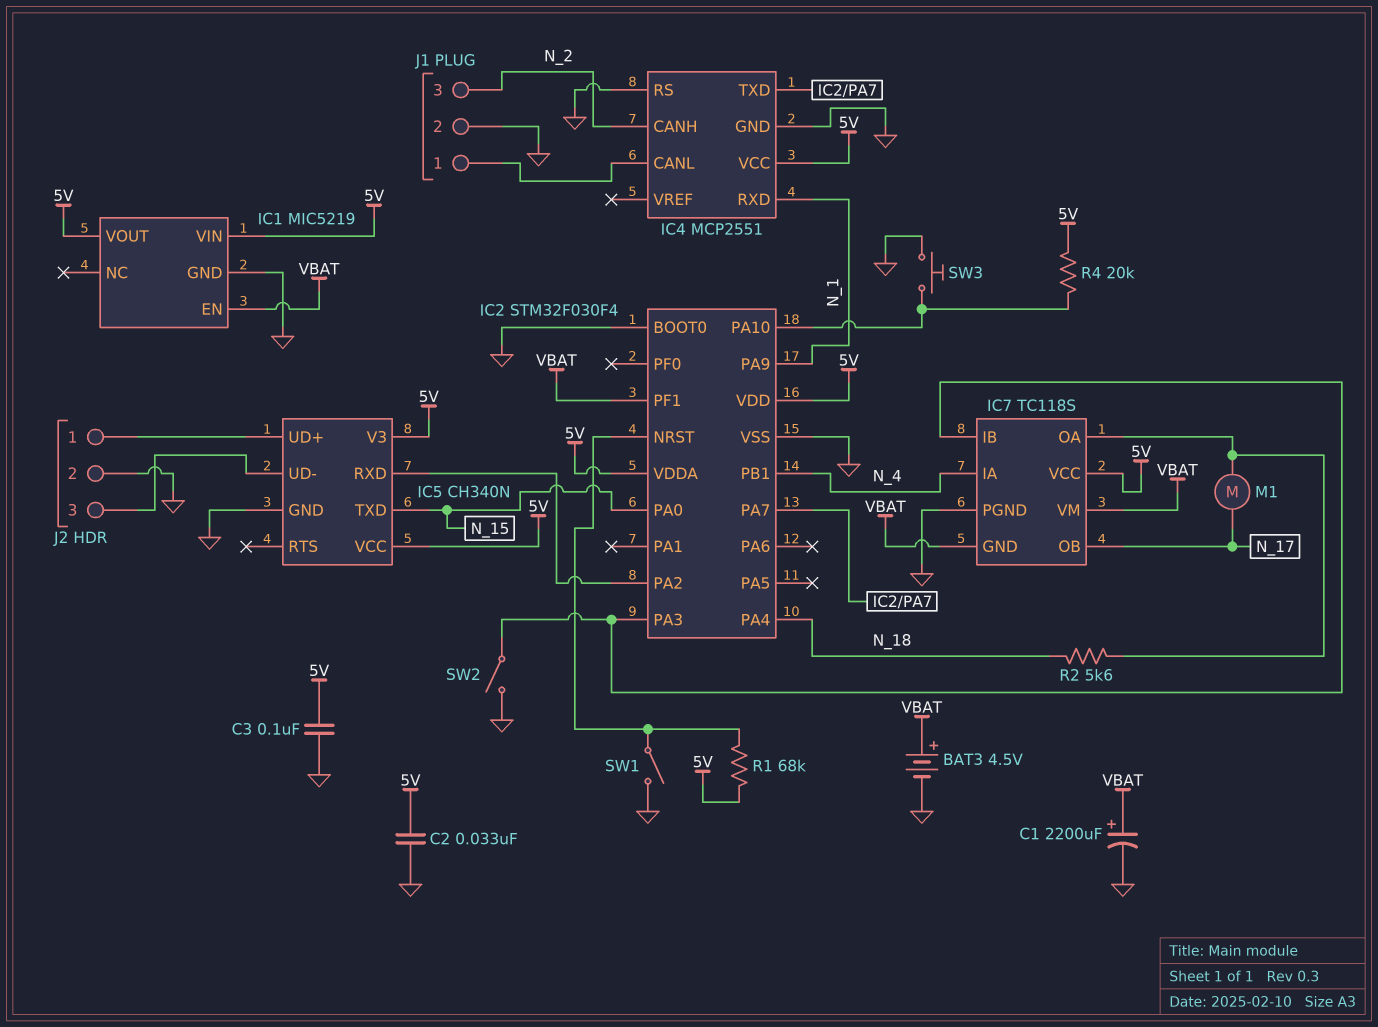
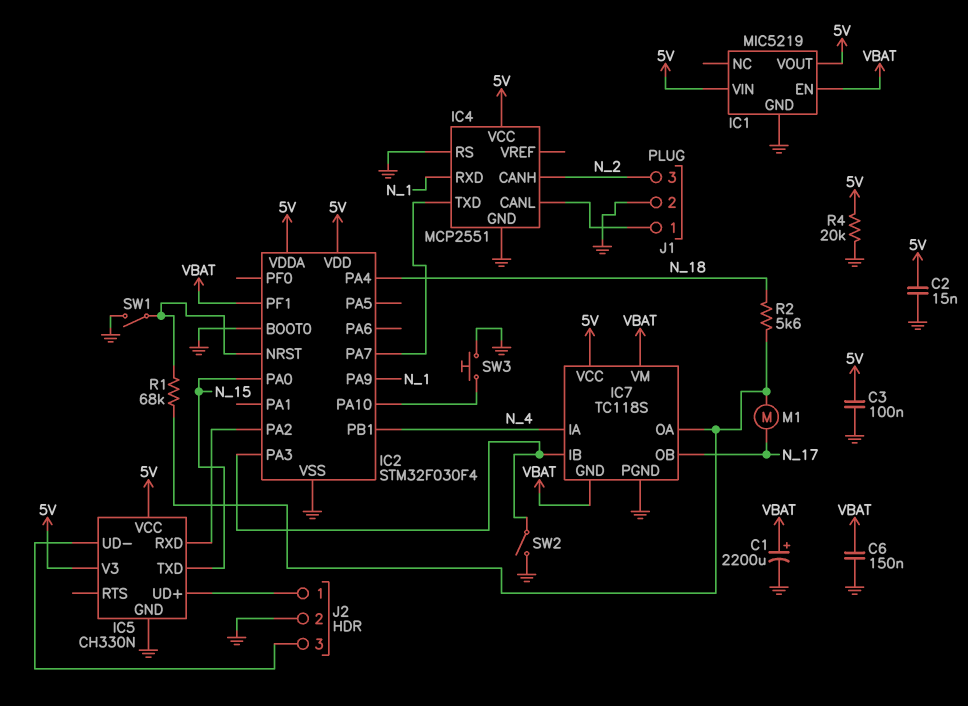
BAT3: 4.5V (plus VBAT, minus GND) -> none
C2: 33nF (5V, GND) -> 15nF (5V, GND)
C6: none -> 150nF (GND, VBAT)
IC5: CH340N -> CH330N
R1: 68k (5V, IC2/NRST) -> 68k (IC2/NRST, IC7/OA)
R4: 20k (5V, IC2/PA10) -> 20k (5V, GND)

